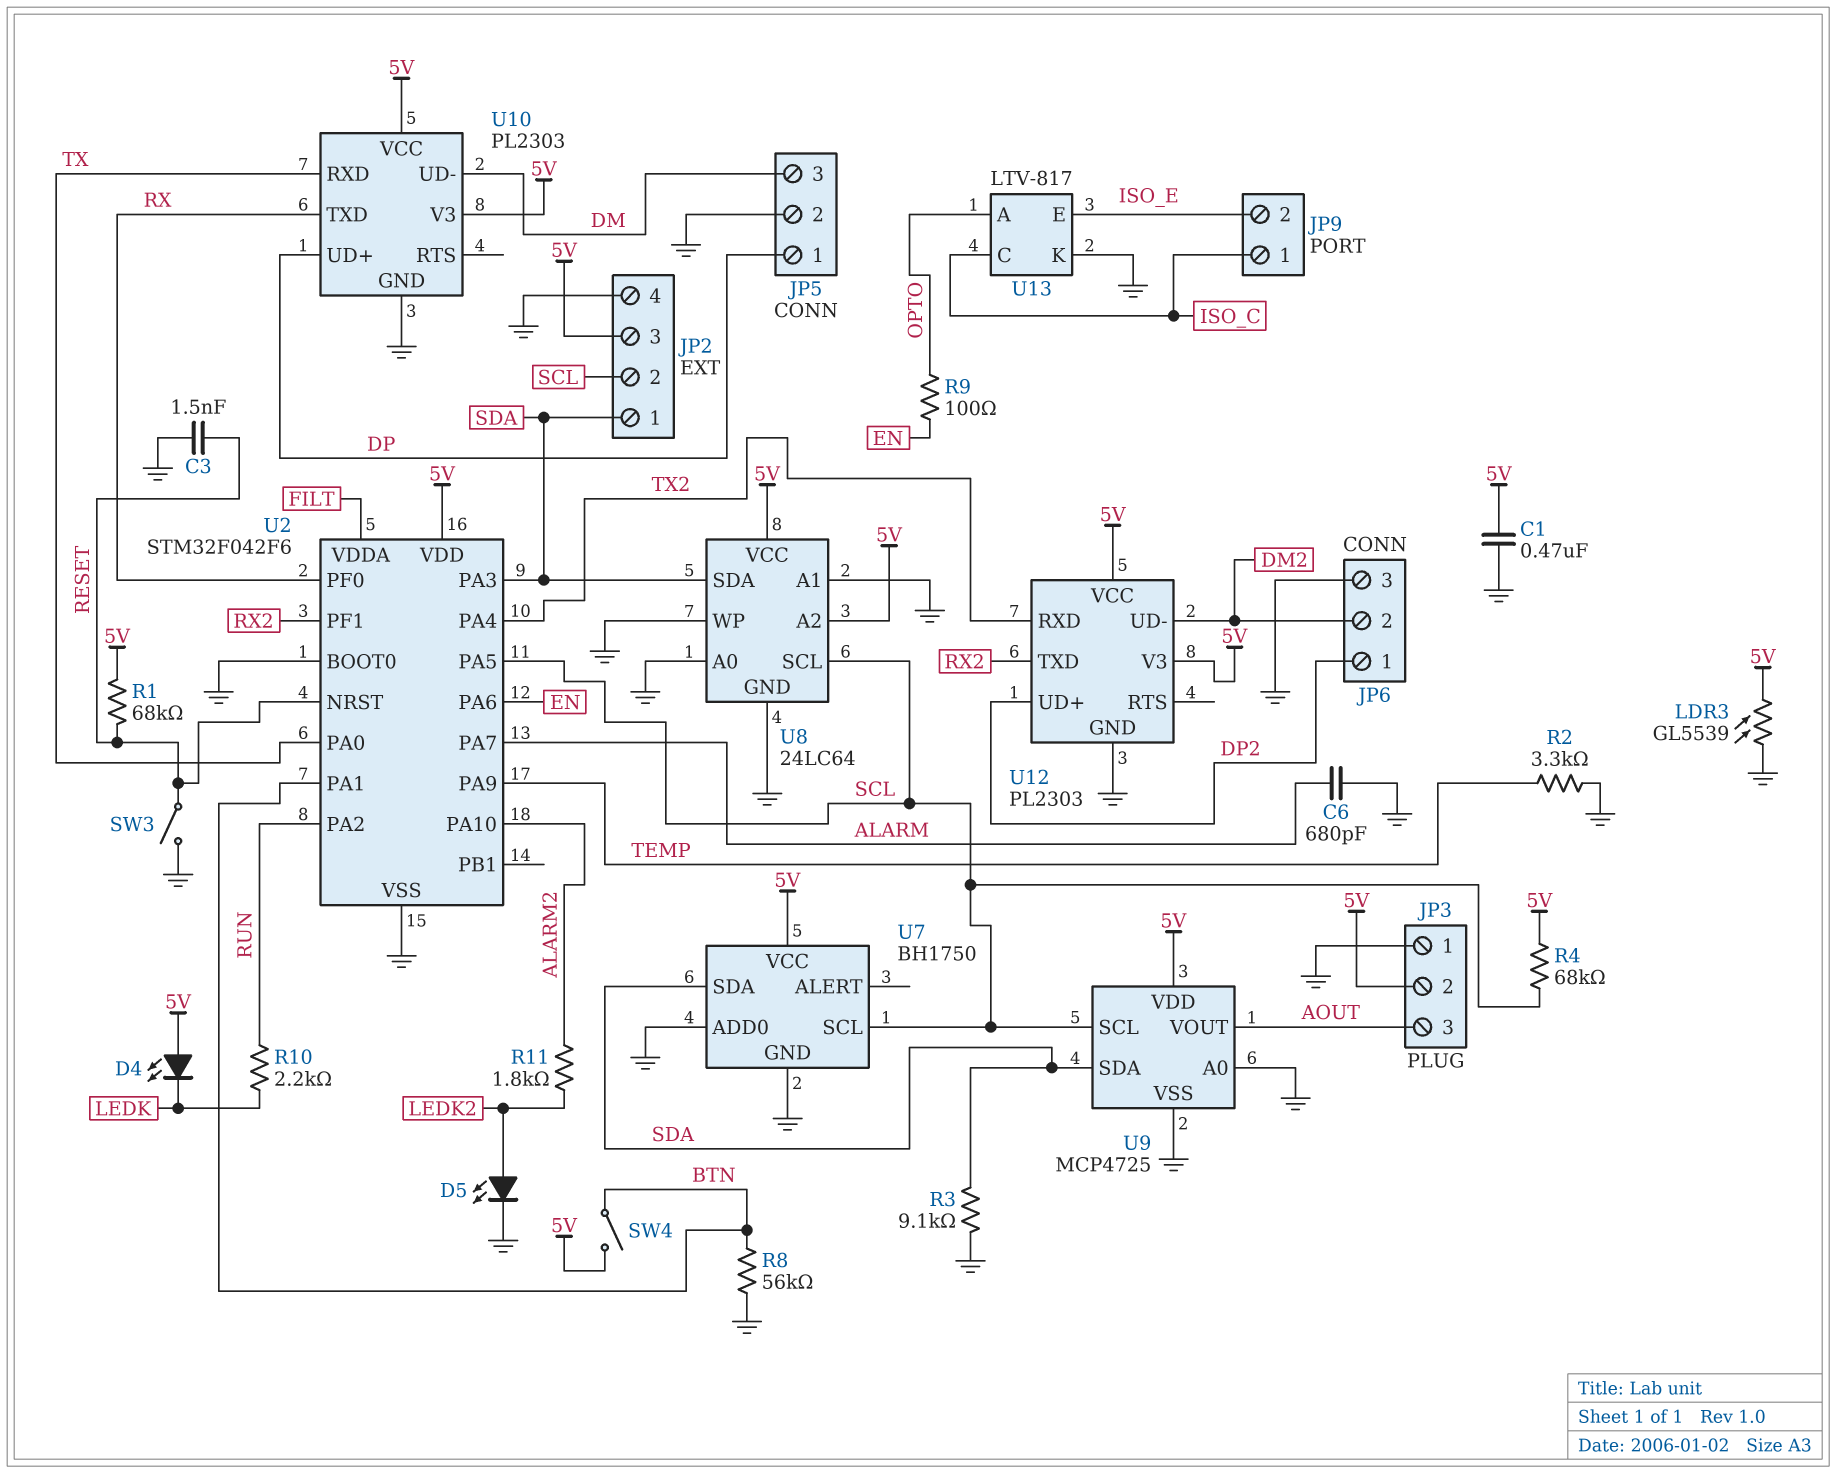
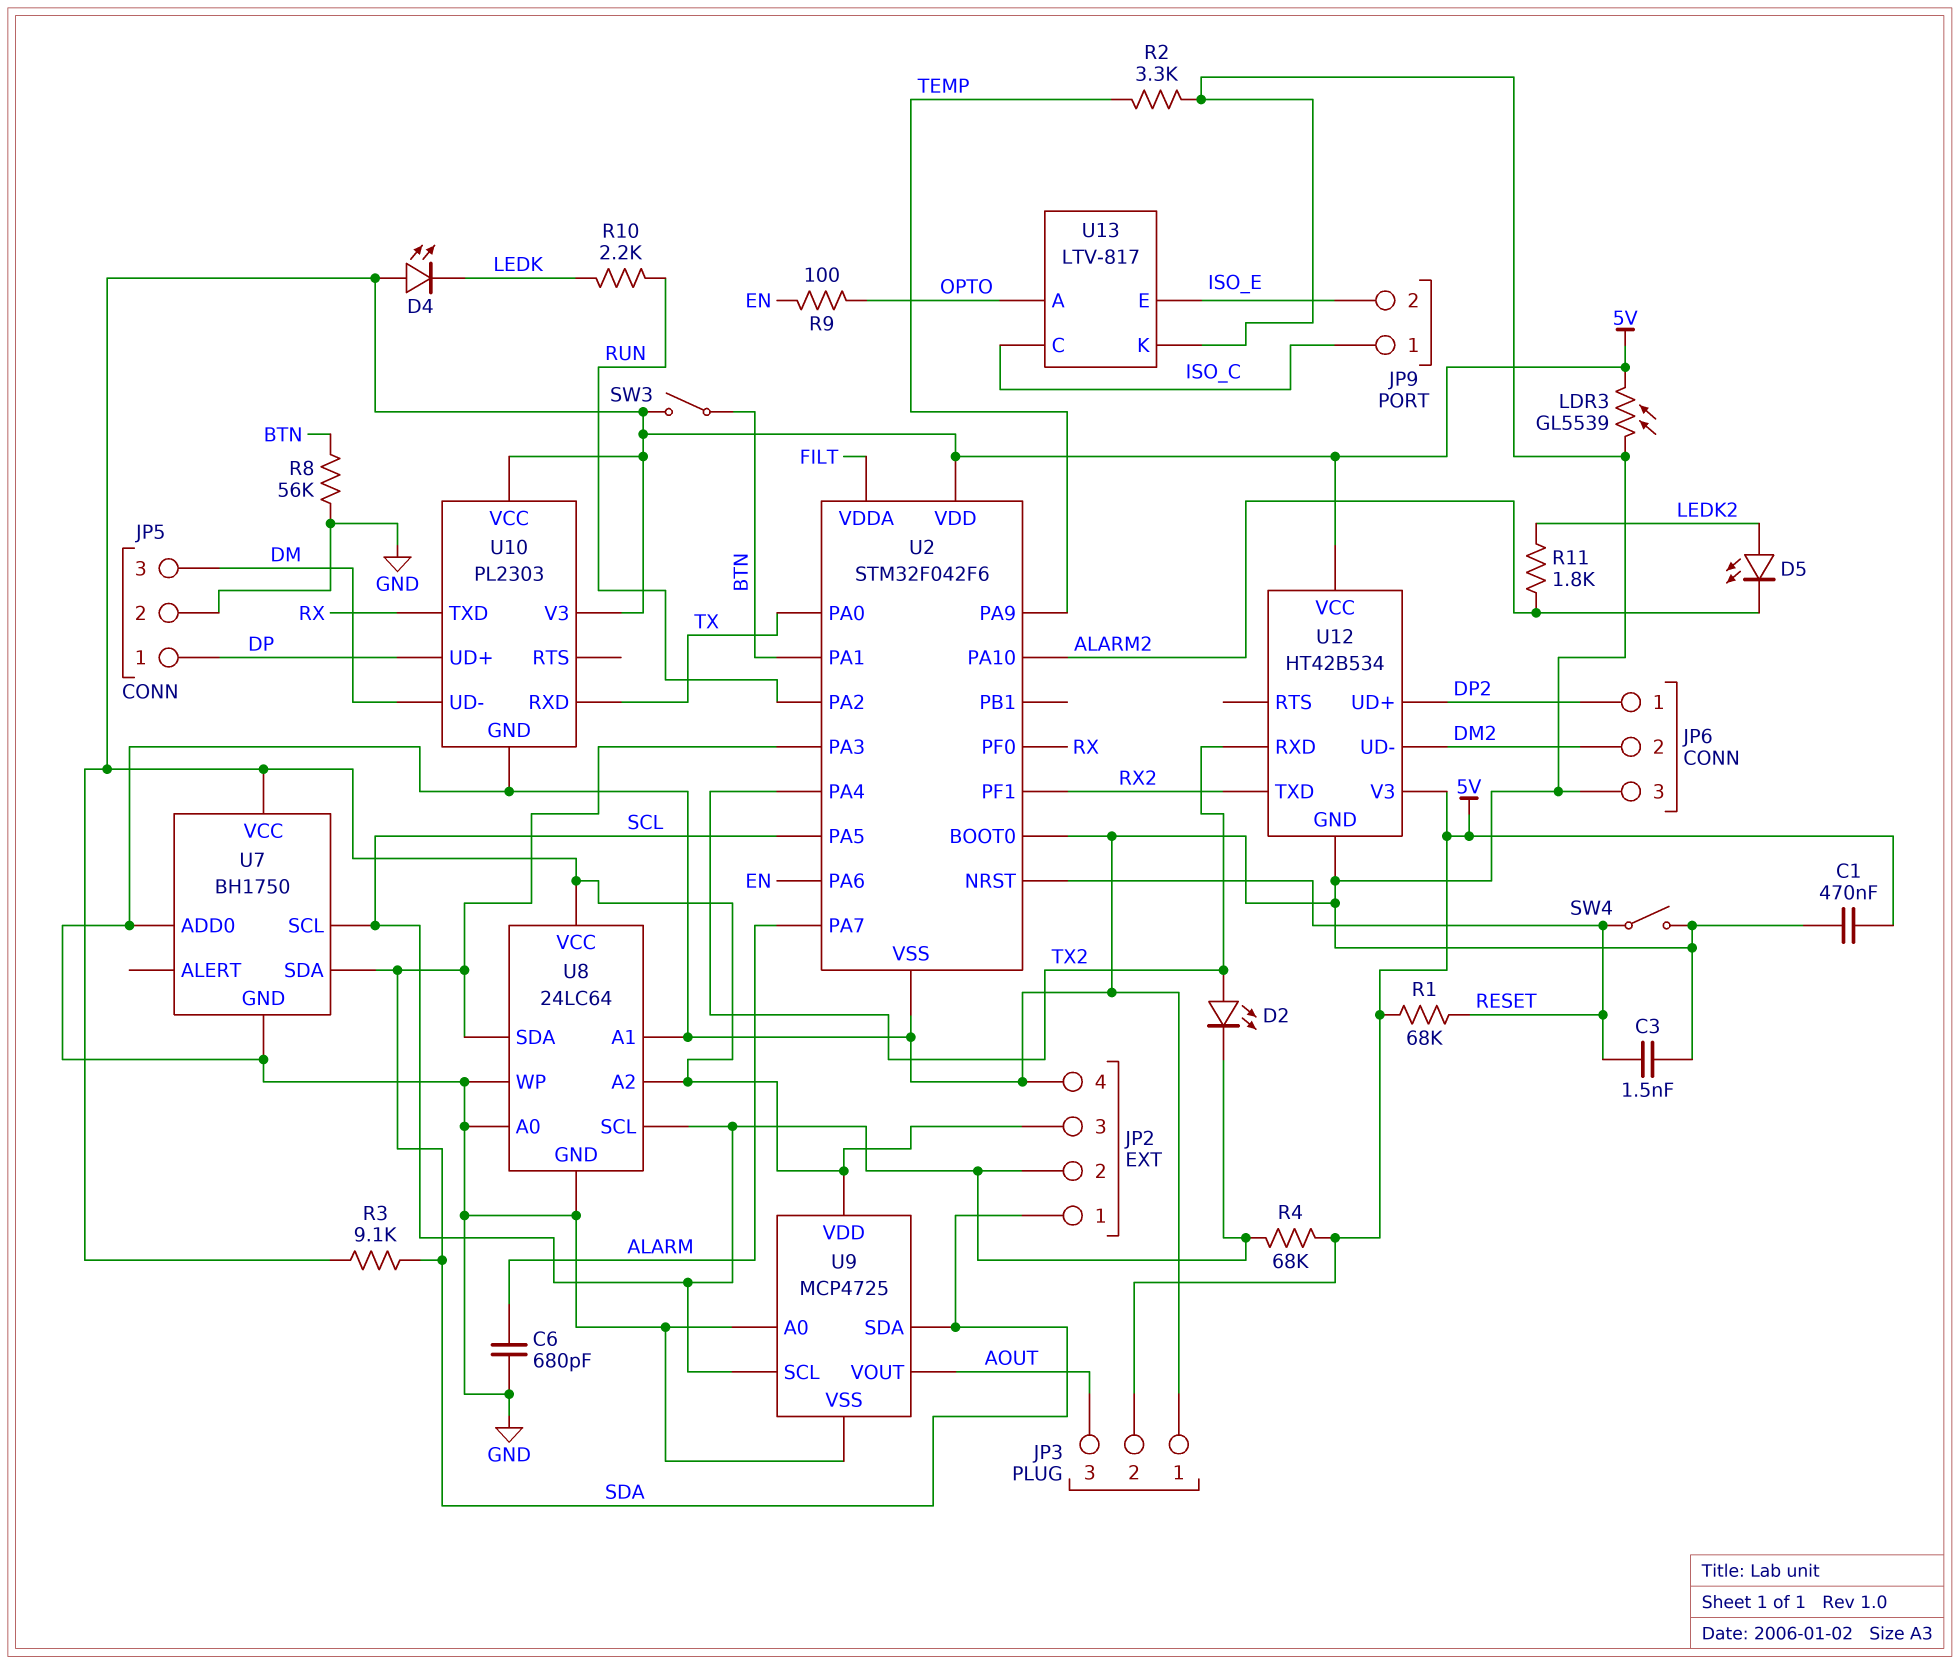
D2: none -> LED (A TX2, K SCL)
D5: LED (A LEDK2, K GND) -> LED (A LEDK2, K ALARM2)
R3: 9.1k (GND, SDA) -> 9.1k (5V, SDA)
SW3: switch (GND, RESET) -> switch (5V, BTN)
SW4: switch (5V, BTN) -> switch (GND, RESET)
U12: PL2303 -> HT42B534

